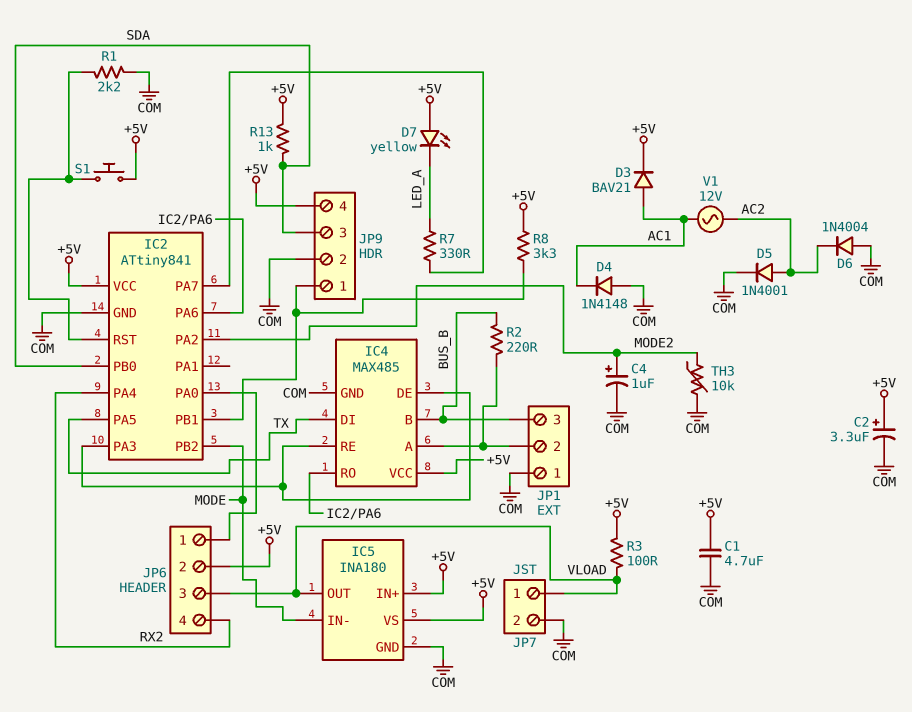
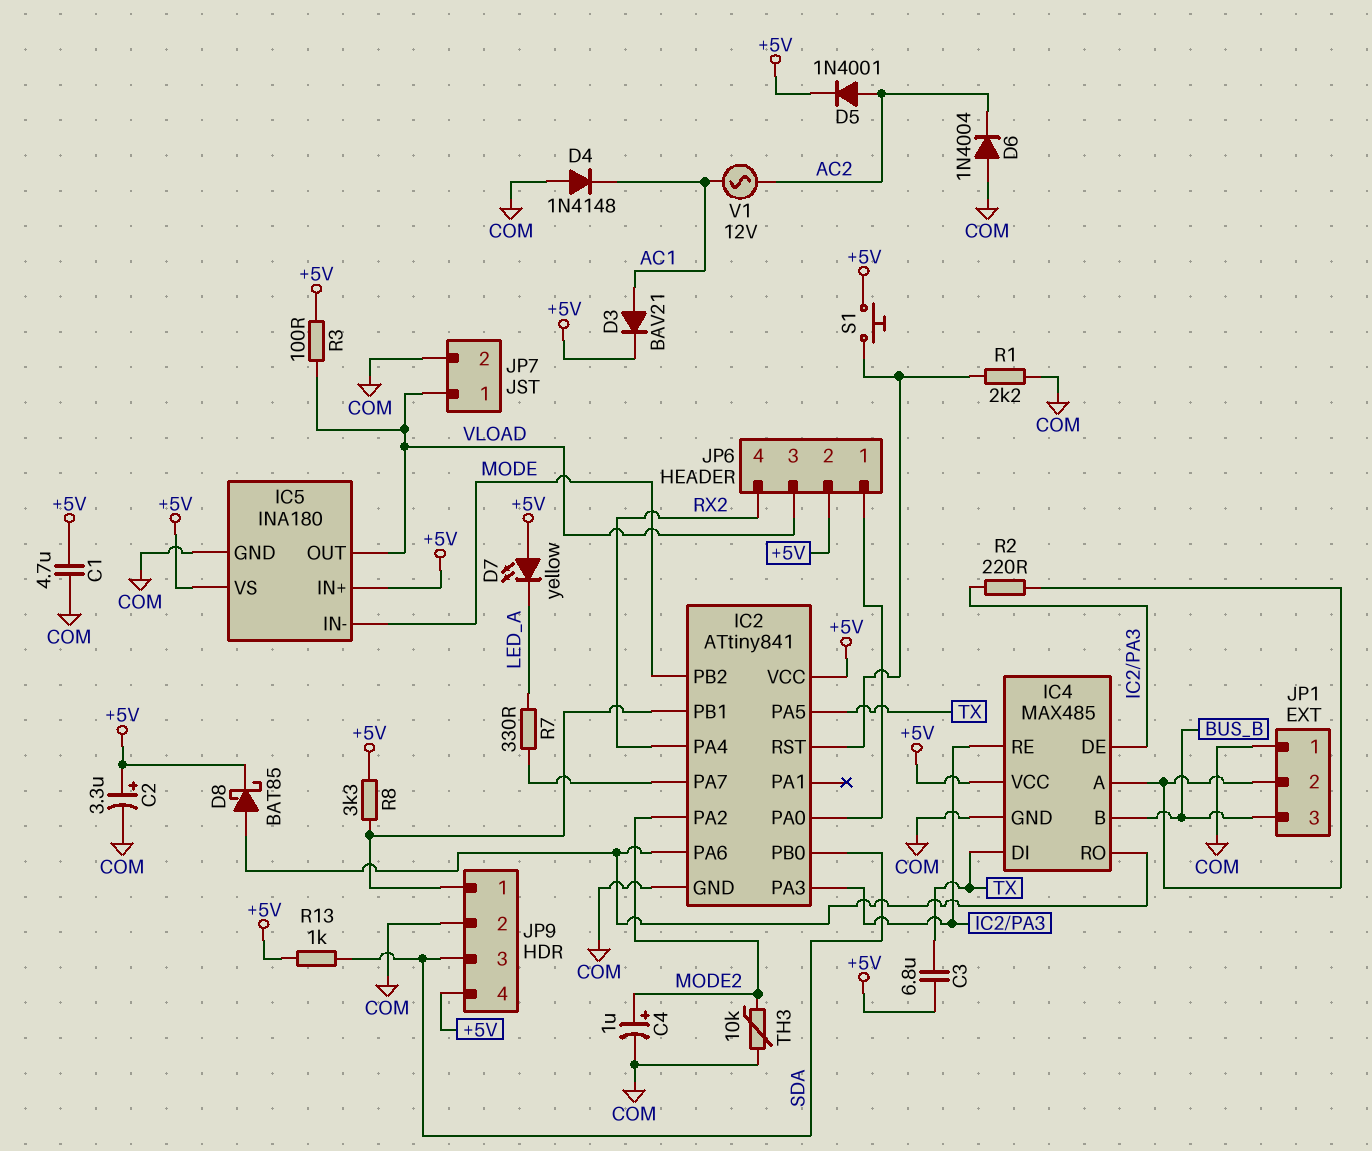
C3: none -> 6.8uF (+5V, TX)
D5: diode 1N4001 (A AC2, K COM) -> diode 1N4001 (A AC2, K +5V)
D8: none -> schottky BAT85 (A IC2/PA6, K +5V)
R2: 220 (BUS_B, IC4/A) -> 220 (IC2/PA3, IC4/A)

